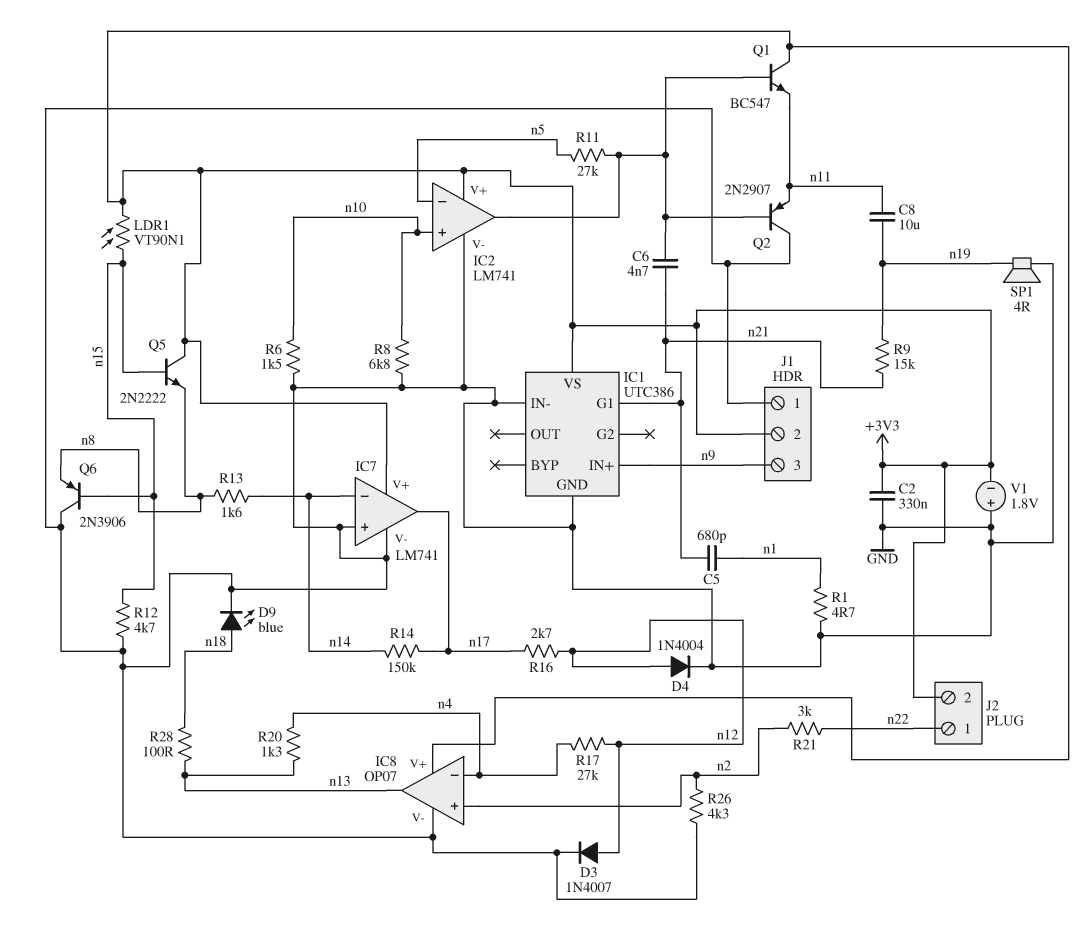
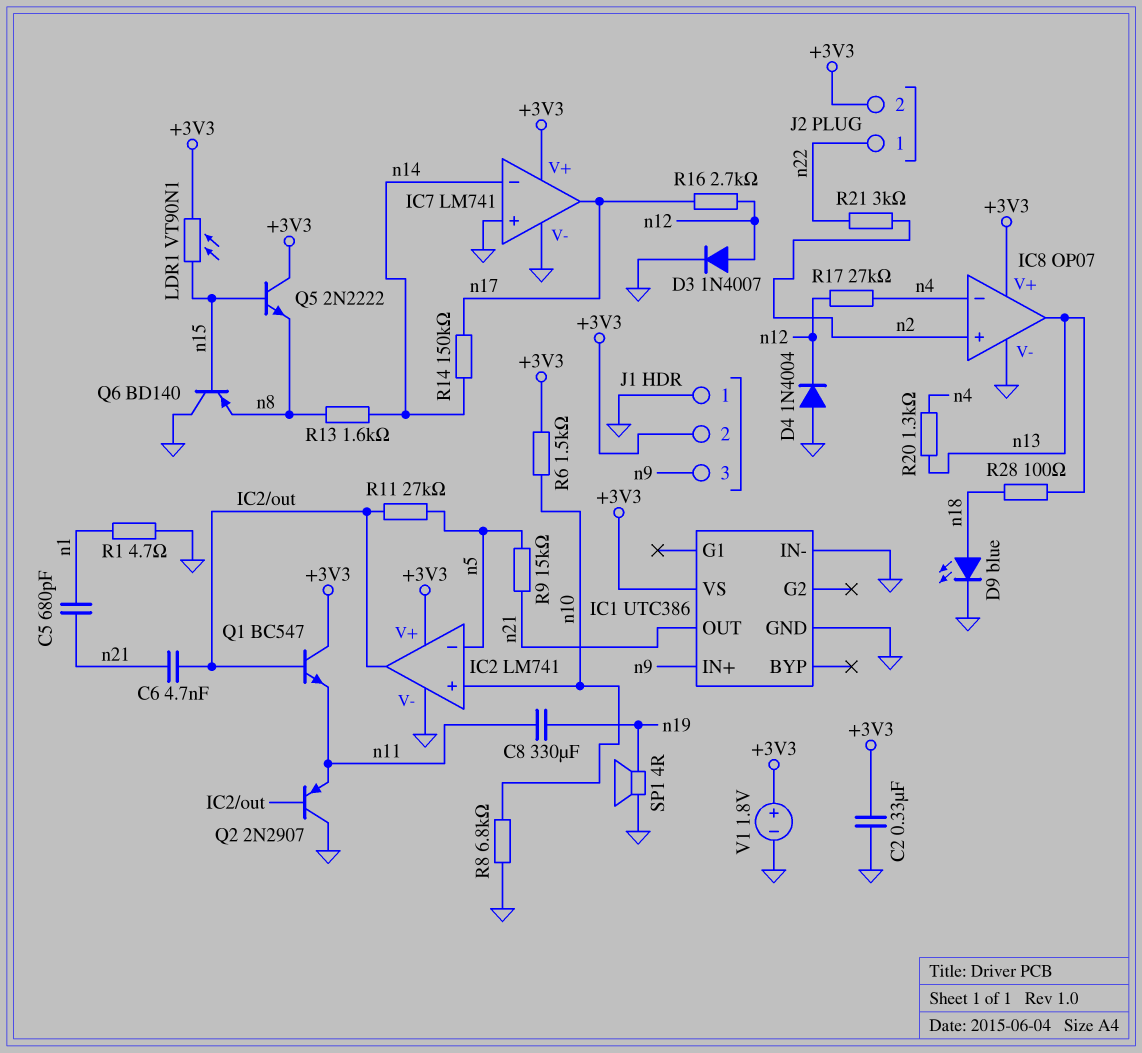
C8: 10uF (n11, n19) -> 330uF (n11, n19)
D4: diode 1N4004 (A n12, K GND) -> diode 1N4004 (A GND, K n12)
IC1 pin G1: n21 -> none
IC1 pin OUT: none -> n21
Q6: PNP 2N3906 (B n15, C GND, E n8) -> PNP BD140 (B n15, C GND, E n8)
R6: 1.5k (GND, n10) -> 1.5k (+3V3, n10)
R9: 15k (n19, n21) -> 15k (n5, n21)
R12: 4.7k (GND, n15) -> none
R26: 4.3k (GND, n2) -> none
V1: 1.8V (plus GND, minus +3V3) -> 1.8V (plus +3V3, minus GND)

